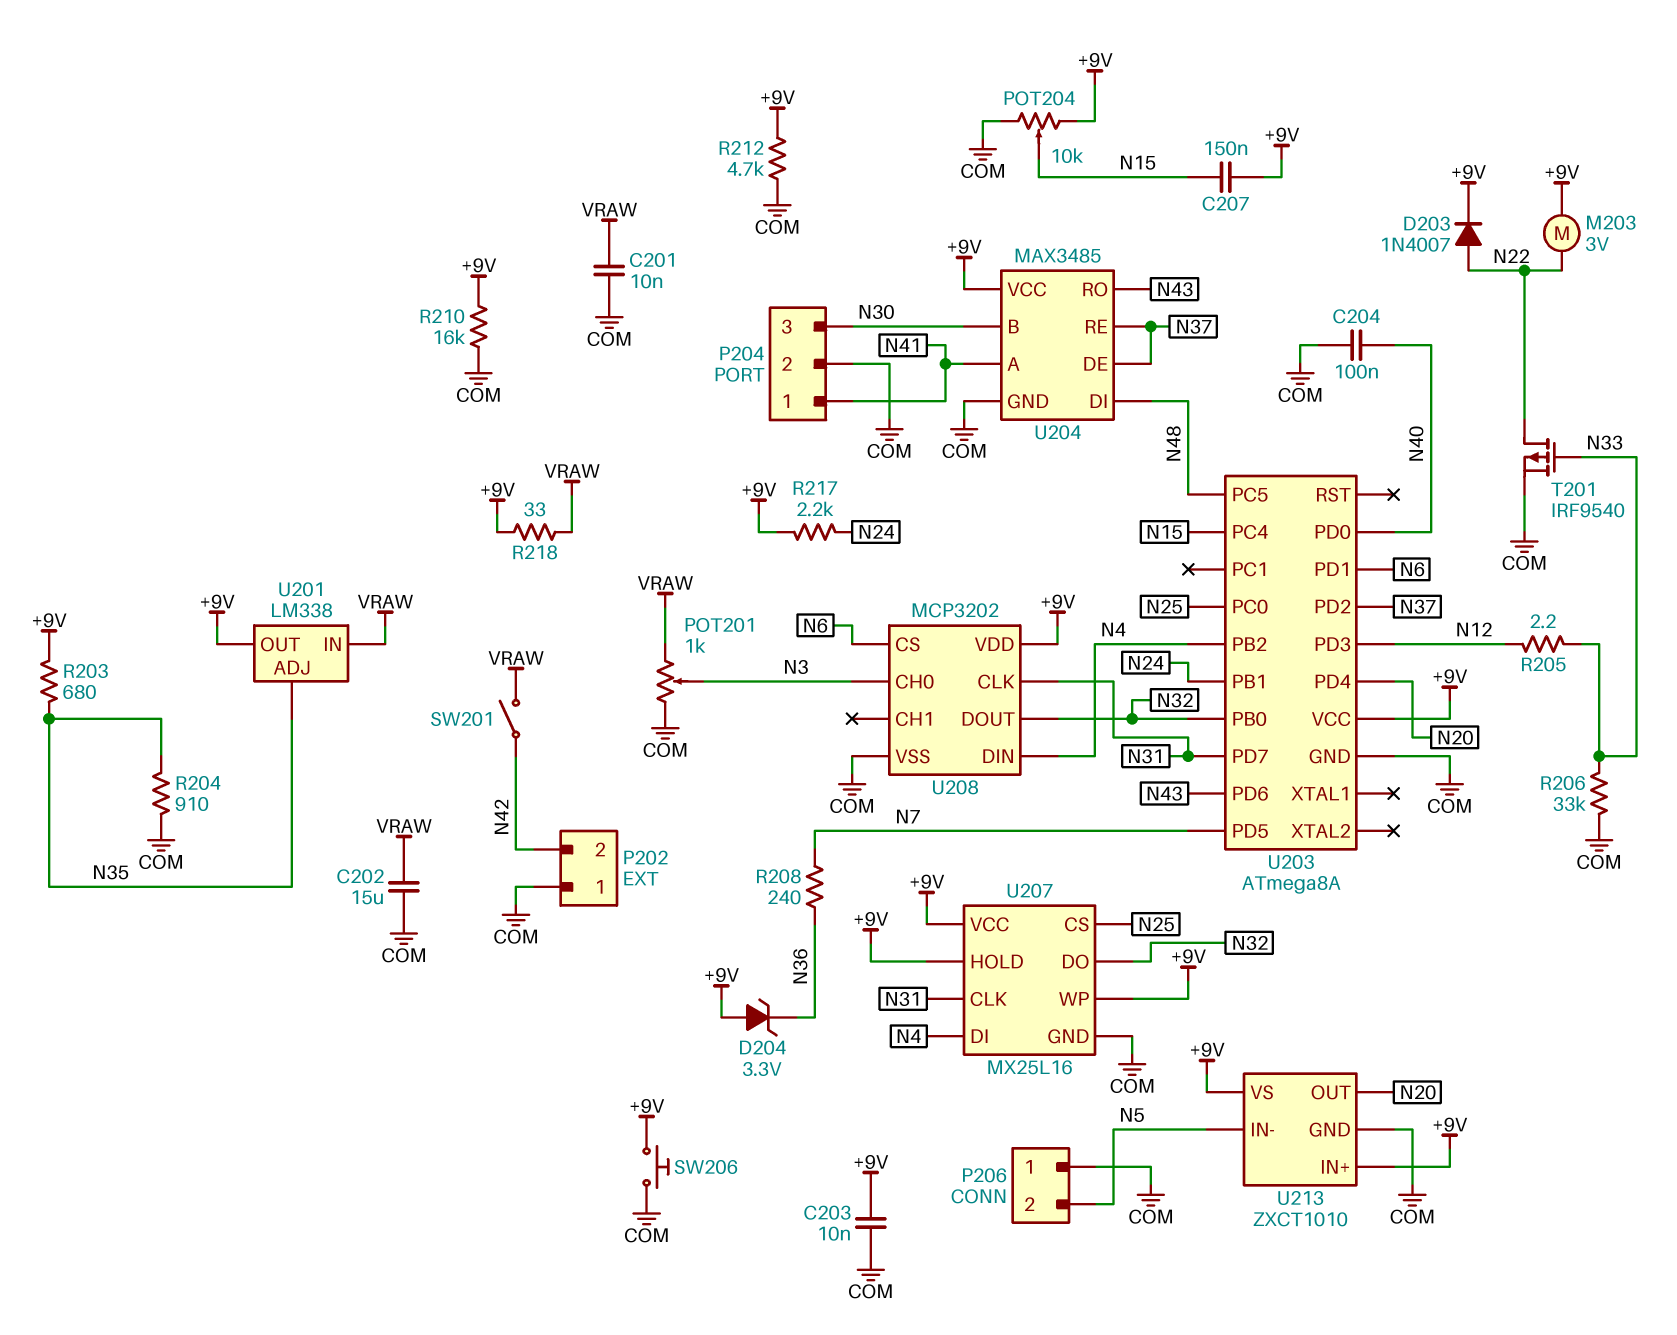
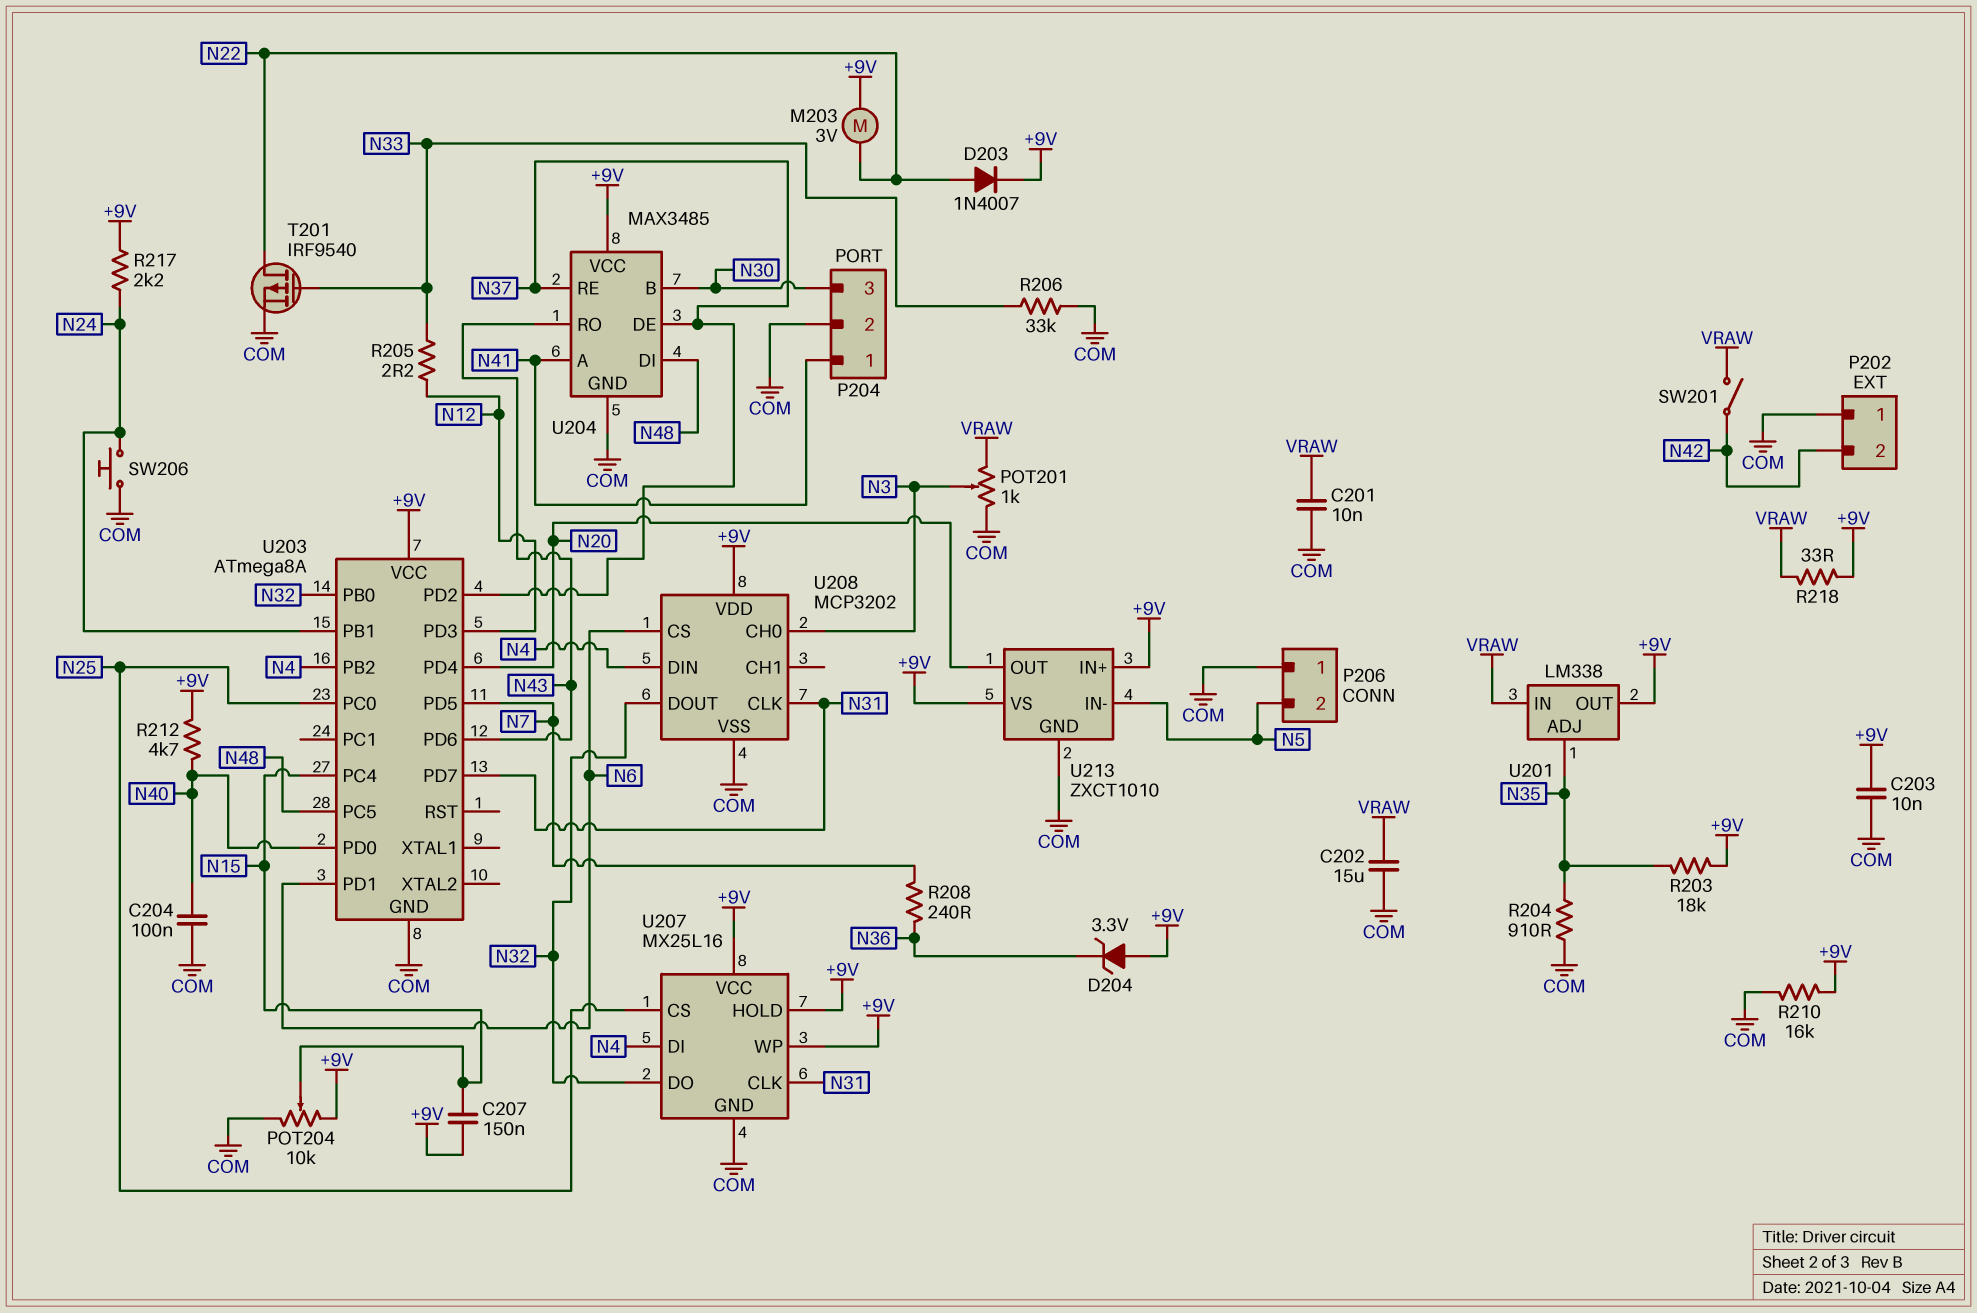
R203: 680 (+9V, N35) -> 18k (+9V, N35)
R212: 4.7k (+9V, COM) -> 4.7k (+9V, N40)
SW206: button (+9V, COM) -> button (COM, N24)

